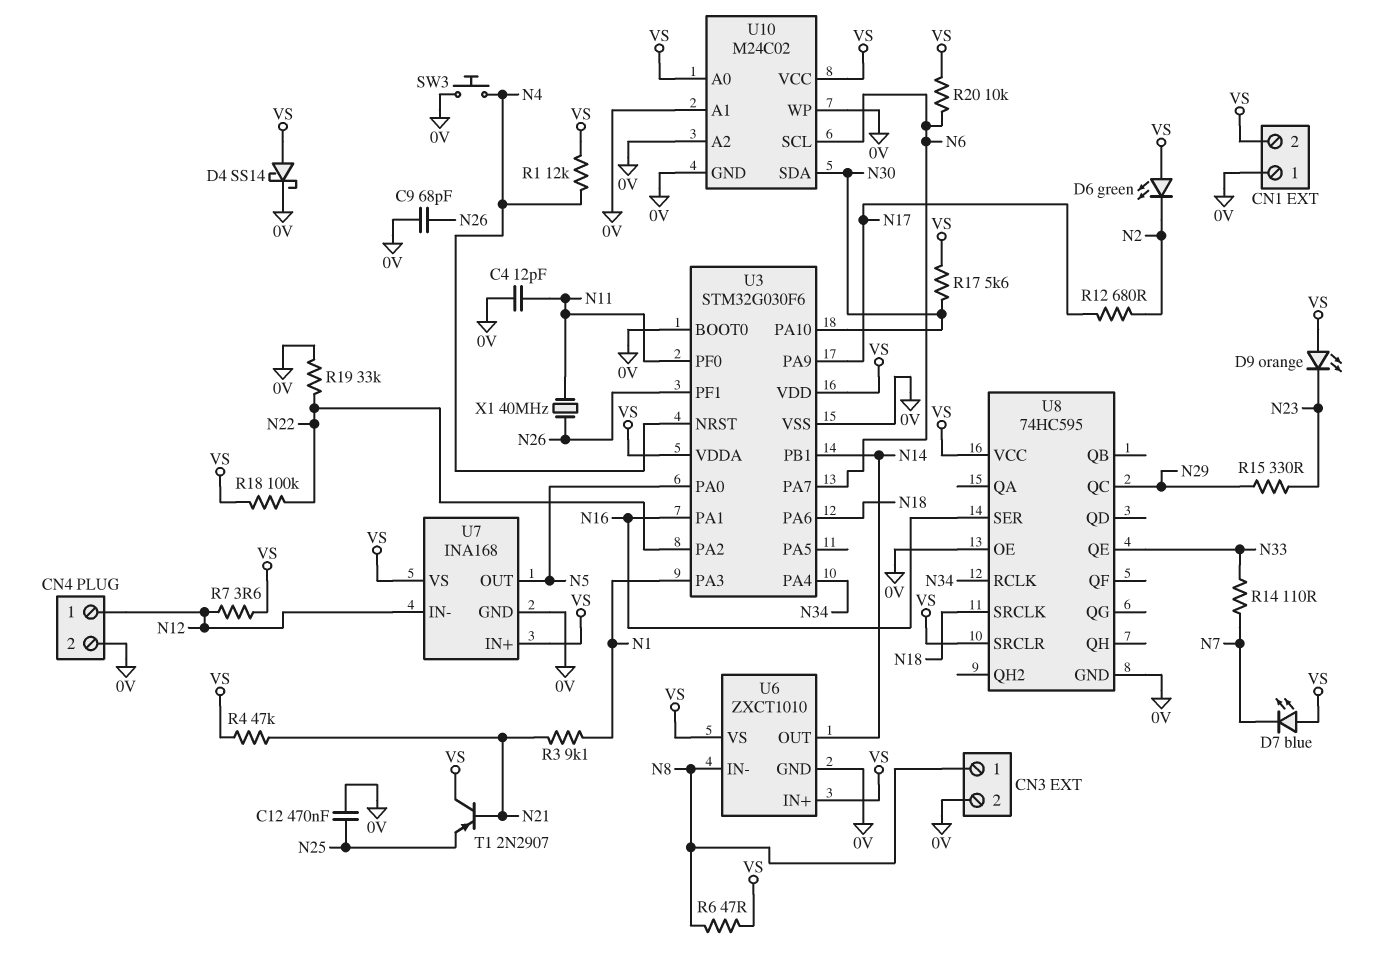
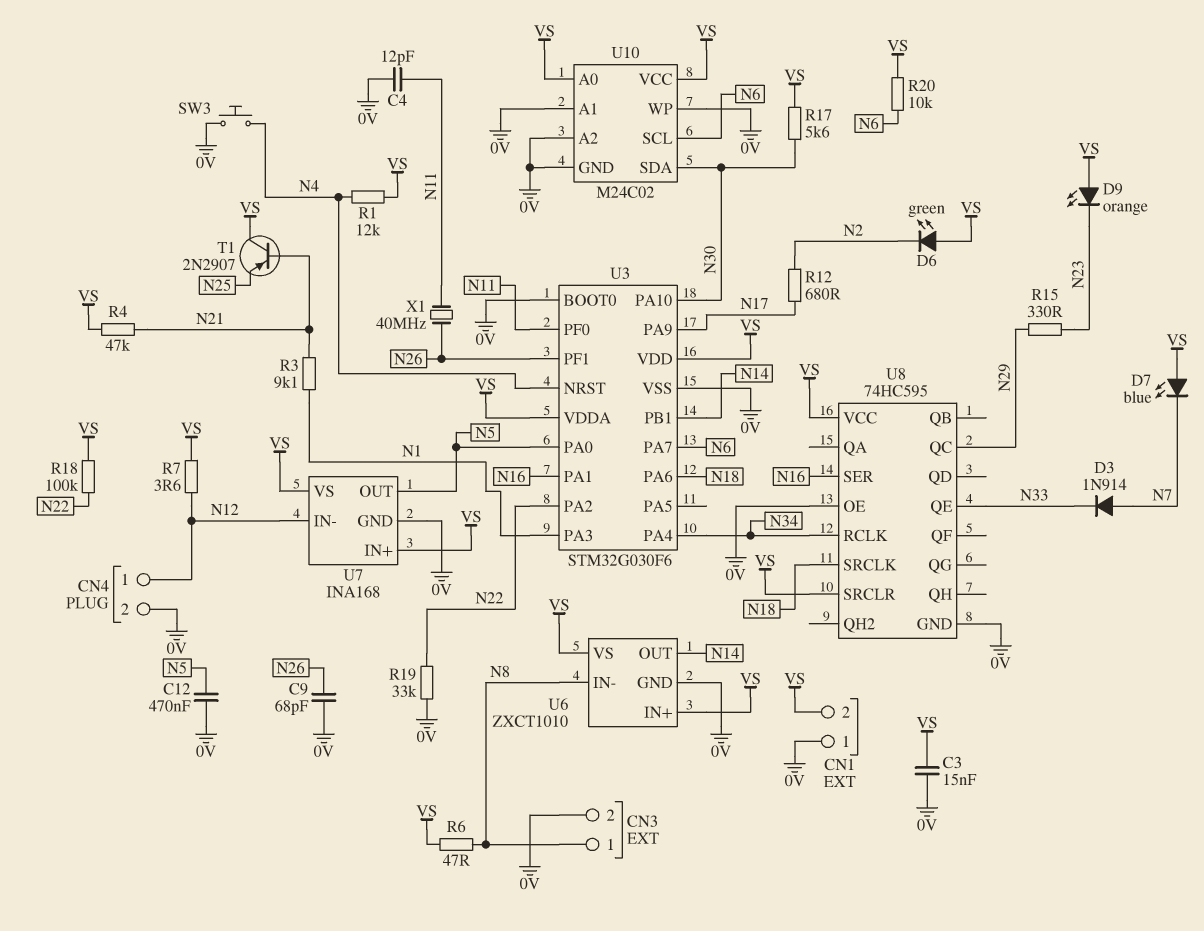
C3: none -> 15nF (0V, VS)
C12: 470nF (0V, N25) -> 470nF (0V, N5)
D3: none -> diode 1N914 (A N7, K N33)
D4: schottky SS14 (A VS, K 0V) -> none
R14: 110 (N7, N33) -> none

